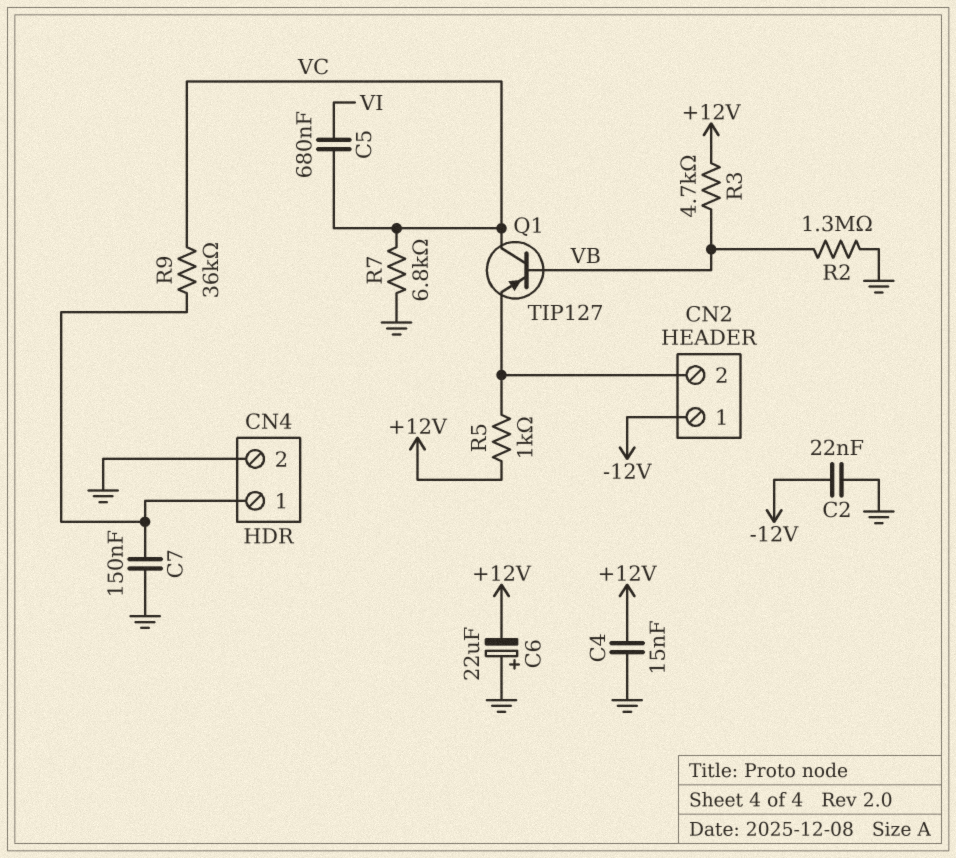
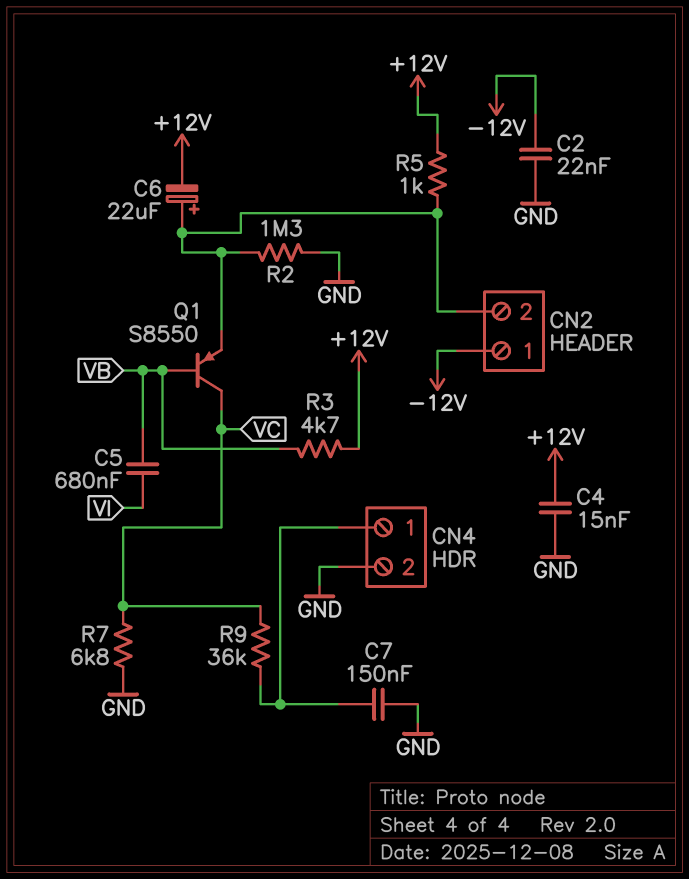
C5: 680nF (VC, VI) -> 680nF (VB, VI)
C6: 22uF (plus GND, minus +12V) -> 22uF (plus CN2/2, minus +12V)
Q1: PNP TIP127 (B VB, C VC, E CN2/2) -> PNP S8550 (B VB, C VC, E CN2/2)
R2: 1.3M (GND, VB) -> 1.3M (CN2/2, GND)

